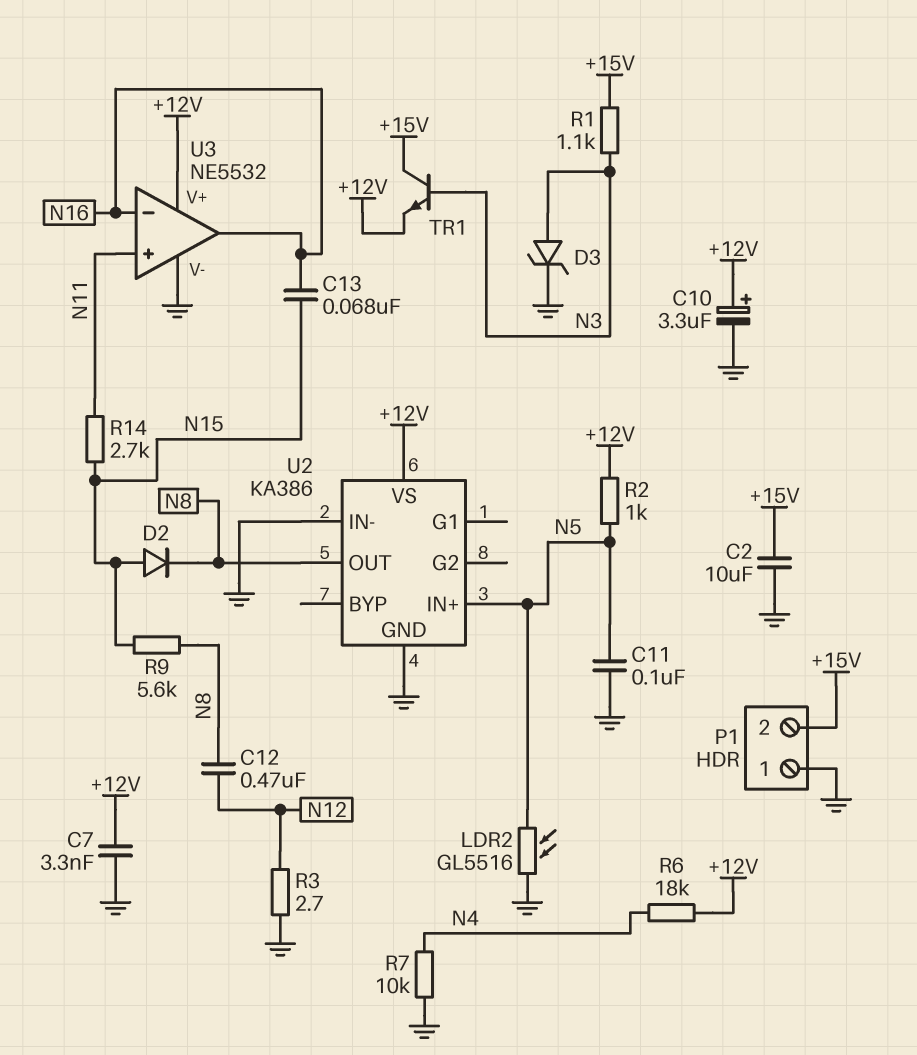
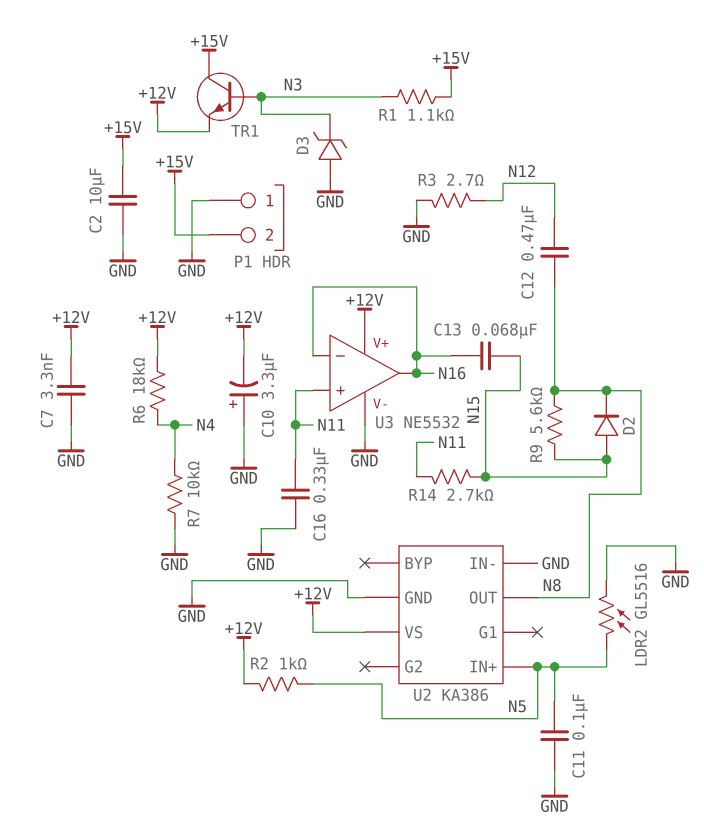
C10: 3.3uF (plus +12V, minus GND) -> 3.3uF (plus GND, minus +12V)
C16: none -> 330nF (GND, N11)
D3: zener (A N3, K GND) -> zener (A GND, K N3)

